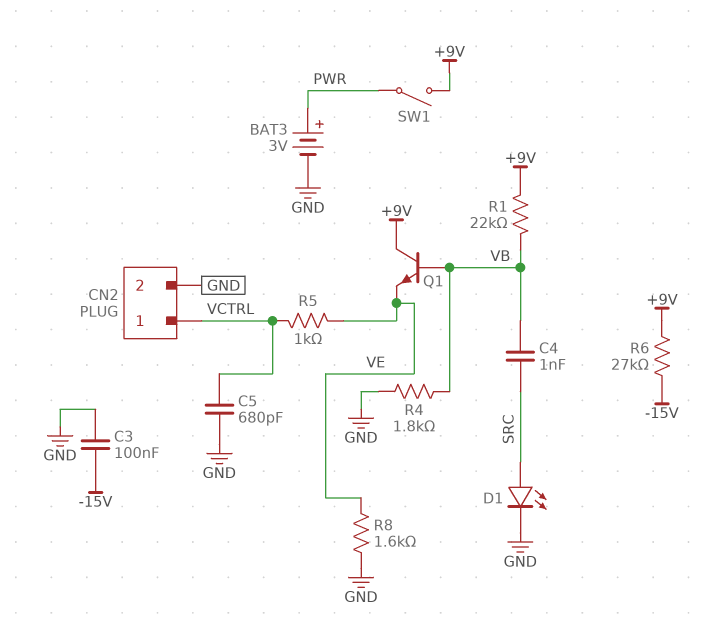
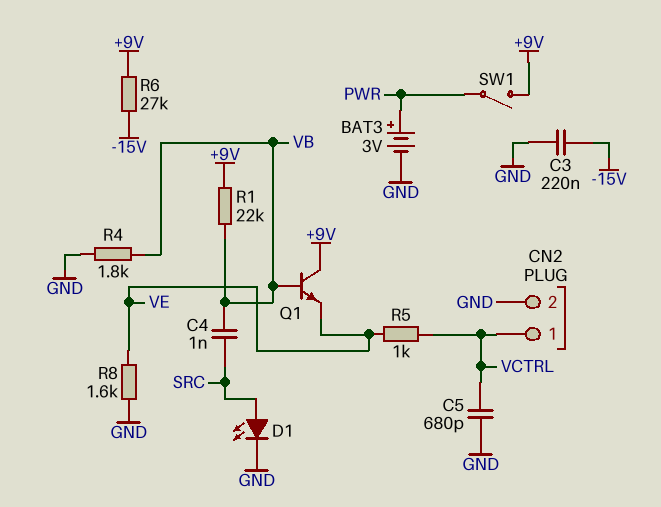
C3: 100nF (-15V, GND) -> 220nF (-15V, GND)

